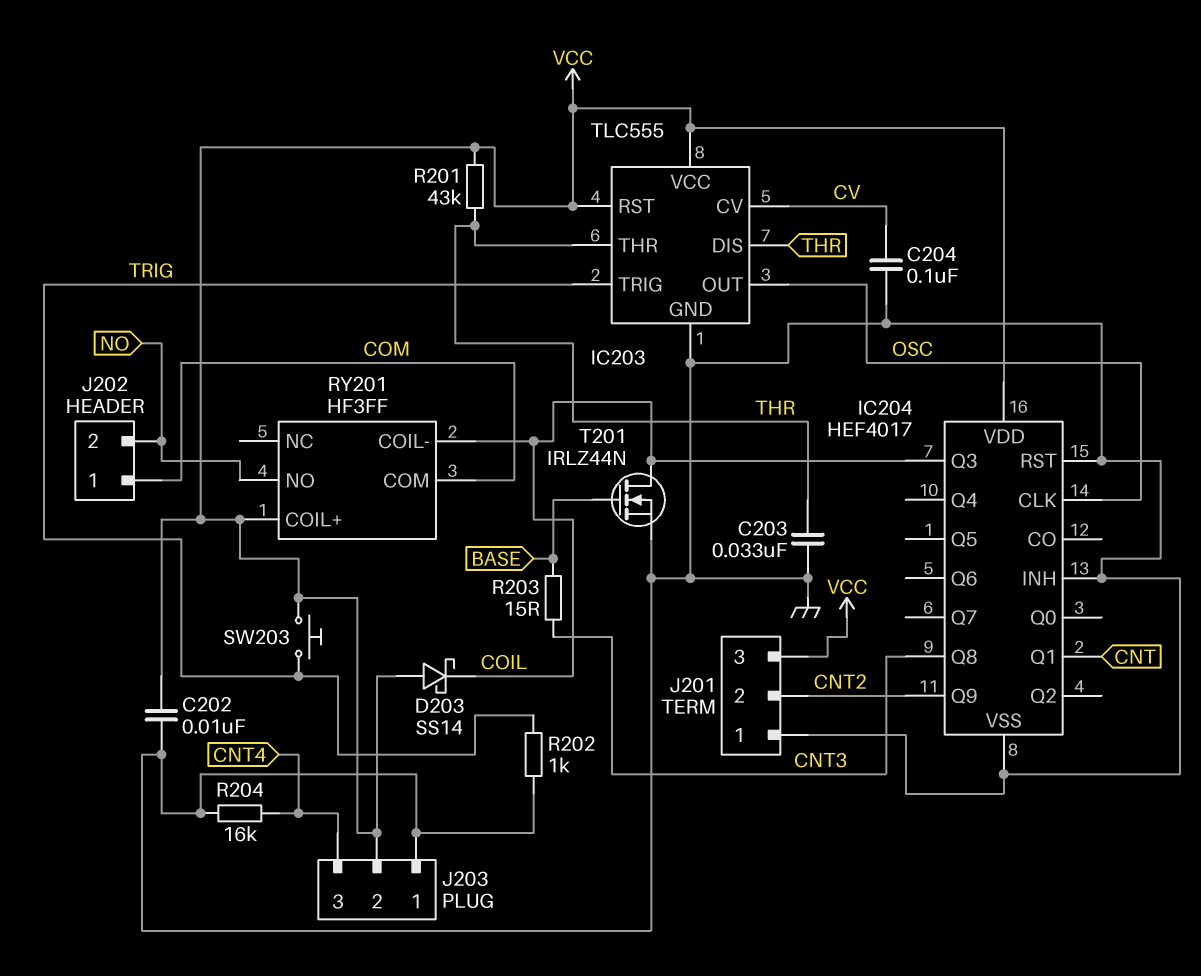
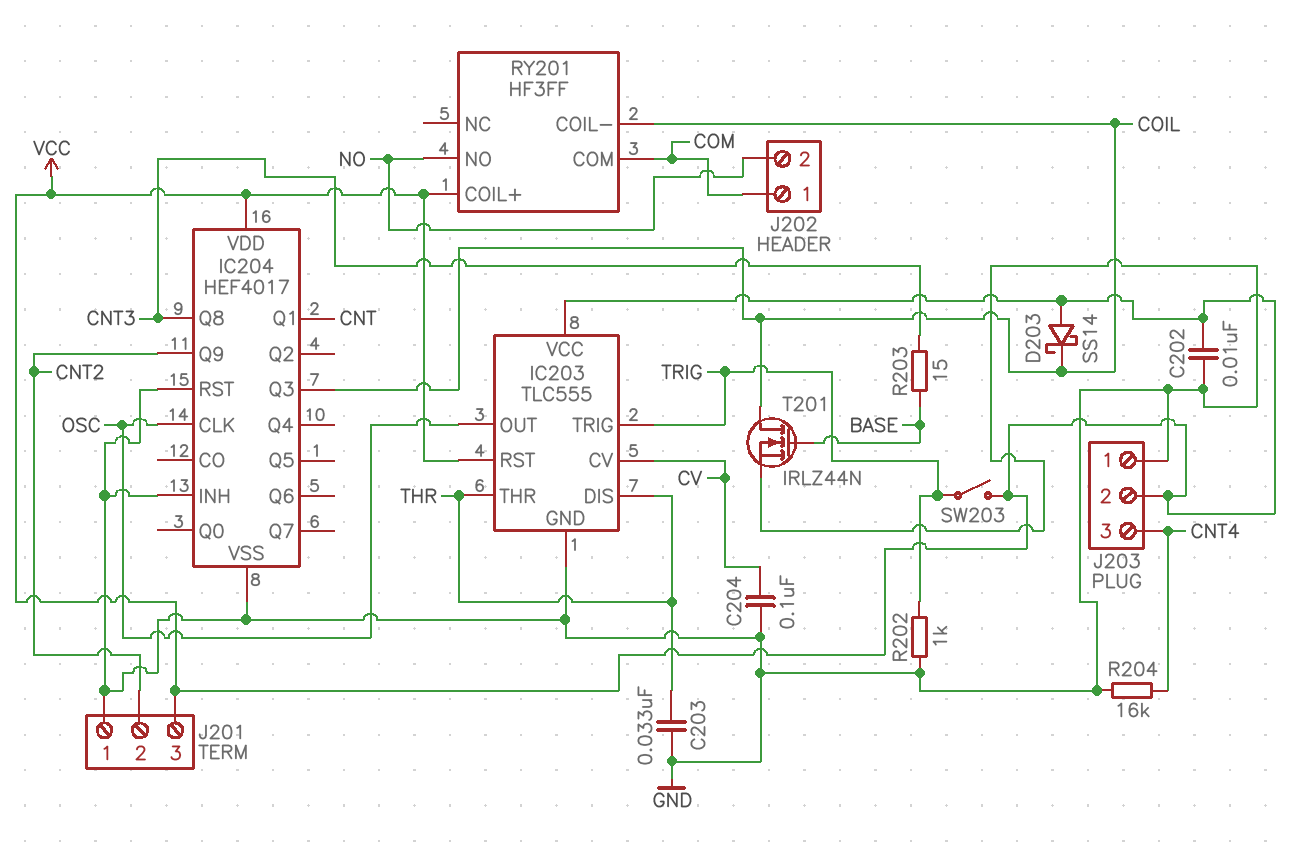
R201: 43k (THR, VCC) -> none
SW203: button (TRIG, VCC) -> switch (TRIG, VCC)

